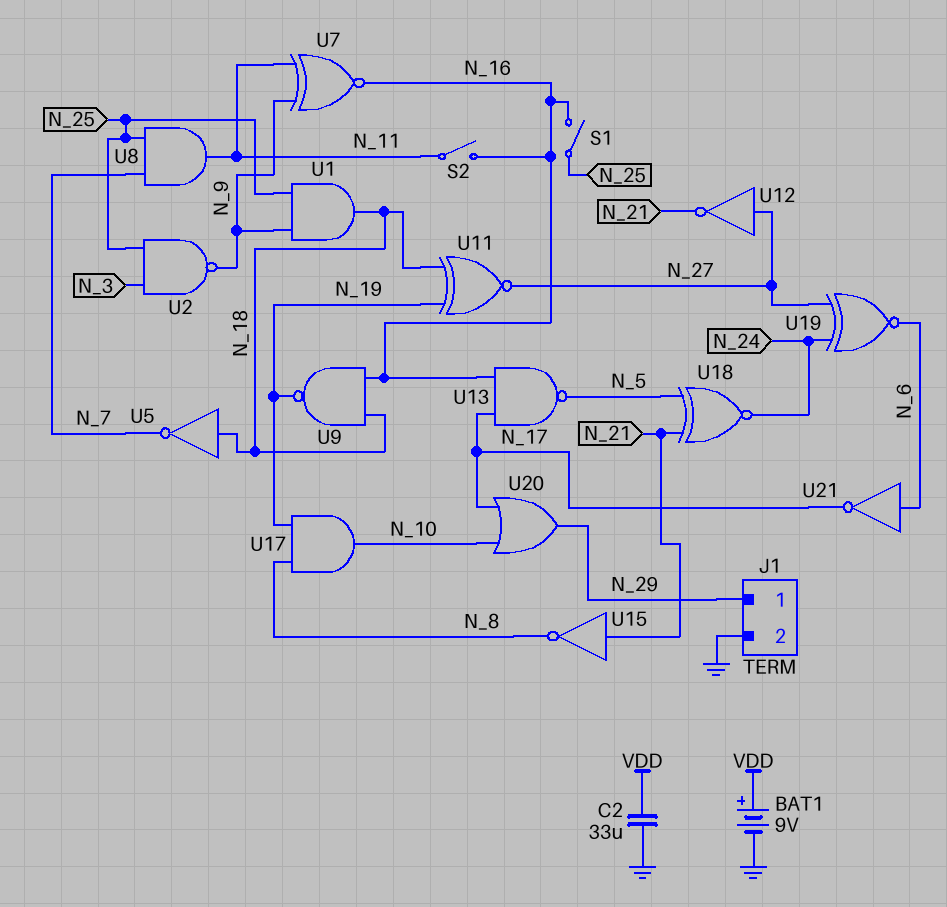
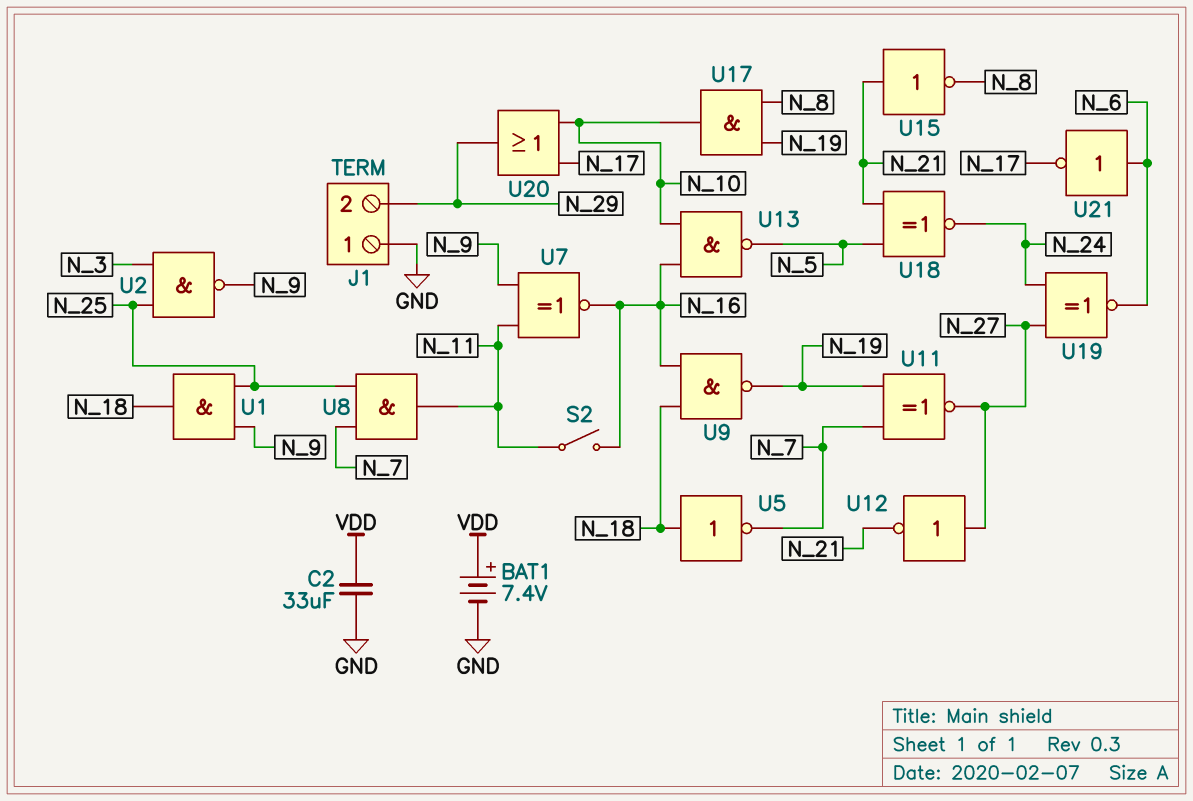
BAT1: 9V (plus VDD, minus GND) -> 7.4V (plus VDD, minus GND)
J1 pin 1: N_29 -> GND
J1 pin 2: GND -> N_29
S1: switch (N_16, N_25) -> none
U11: XNOR (in N_18, in N_19, out N_27) -> XNOR (in N_7, in N_19, out N_27)
U13: NAND (in N_16, in N_17, out N_5) -> NAND (in N_10, in N_16, out N_5)

